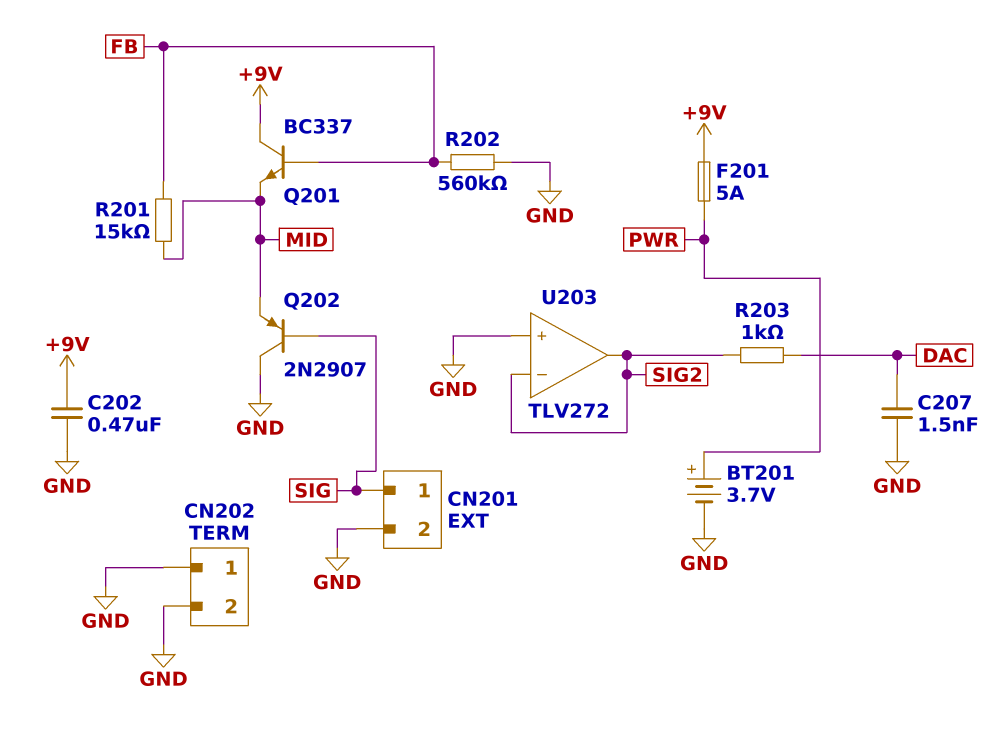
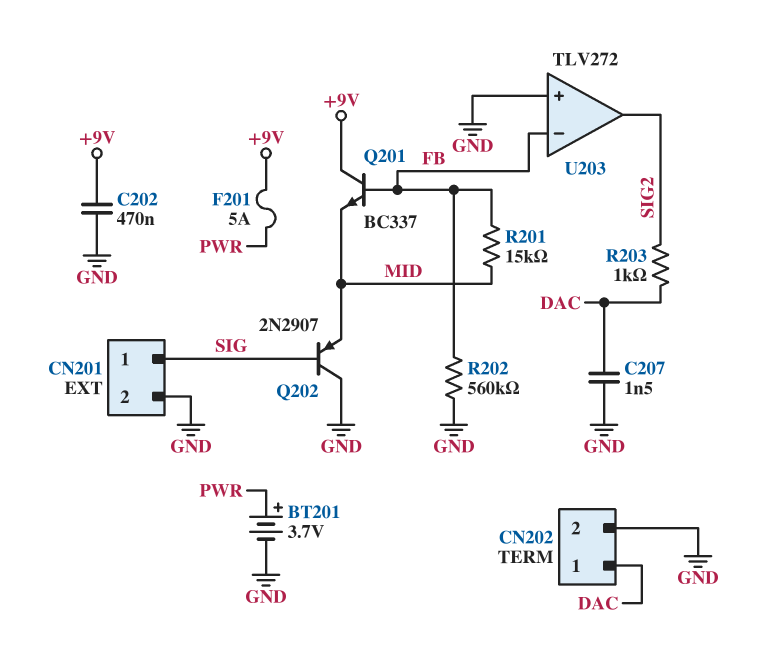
CN202 pin 1: GND -> DAC
U203 pin in-: SIG2 -> FB

